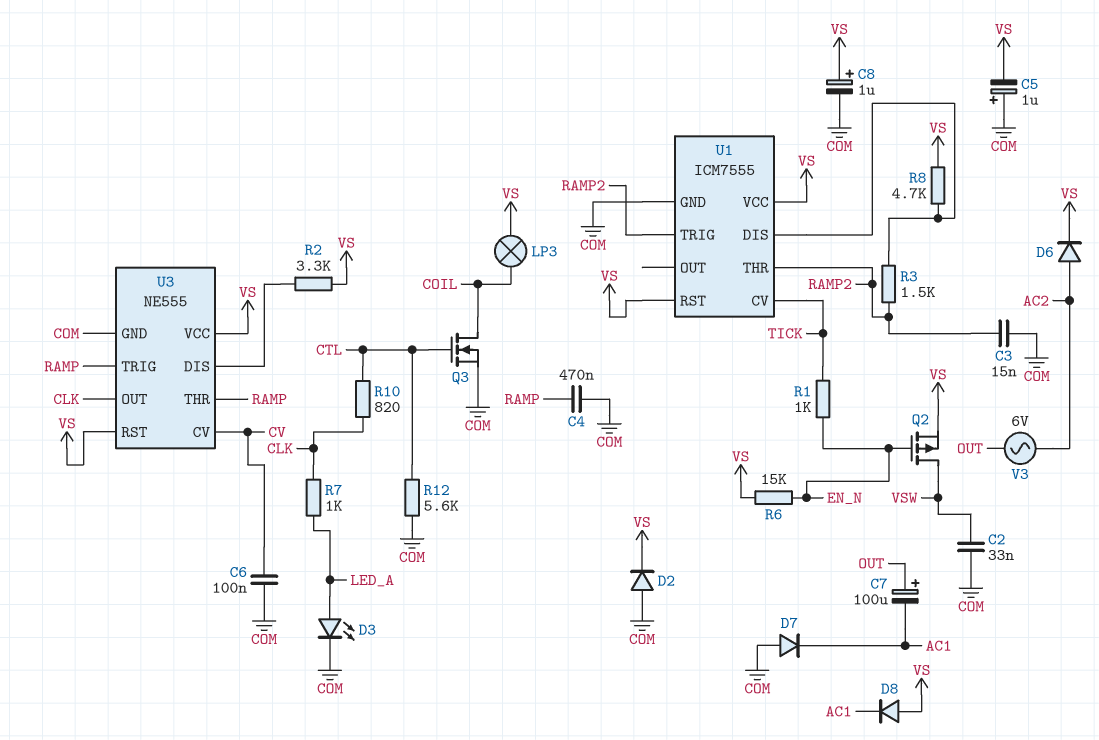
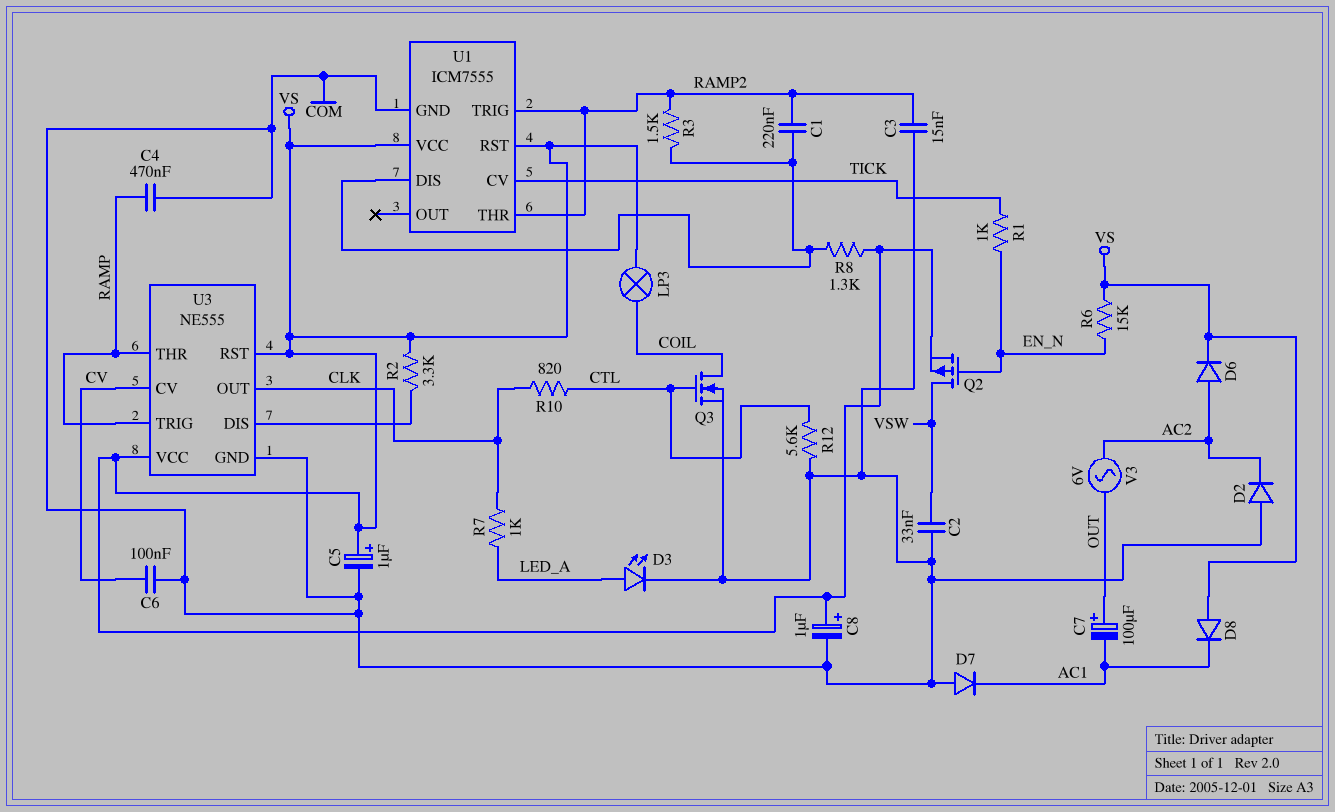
C1: none -> 220nF (RAMP2, U1/DIS)
C5: 1uF (plus COM, minus VS) -> 1uF (plus VS, minus COM)
D2: diode (A COM, K VS) -> diode (A COM, K AC2)
R8: 4.7k (U1/DIS, VS) -> 1.3k (U1/DIS, VS)

